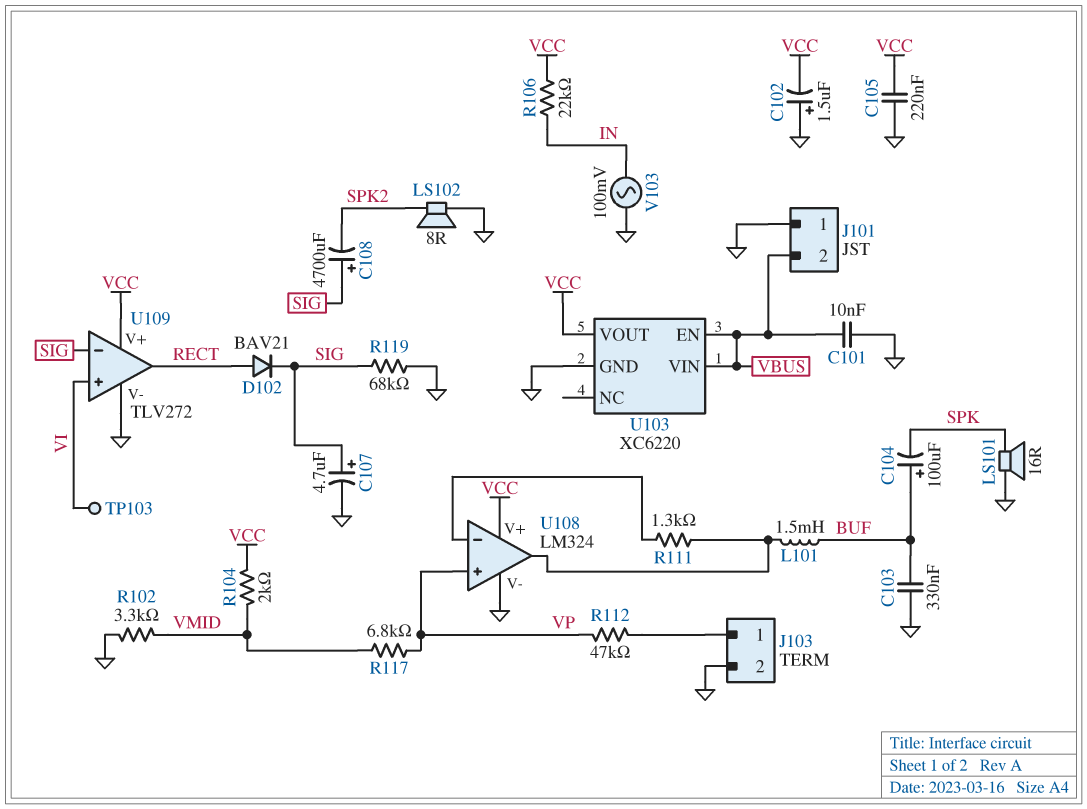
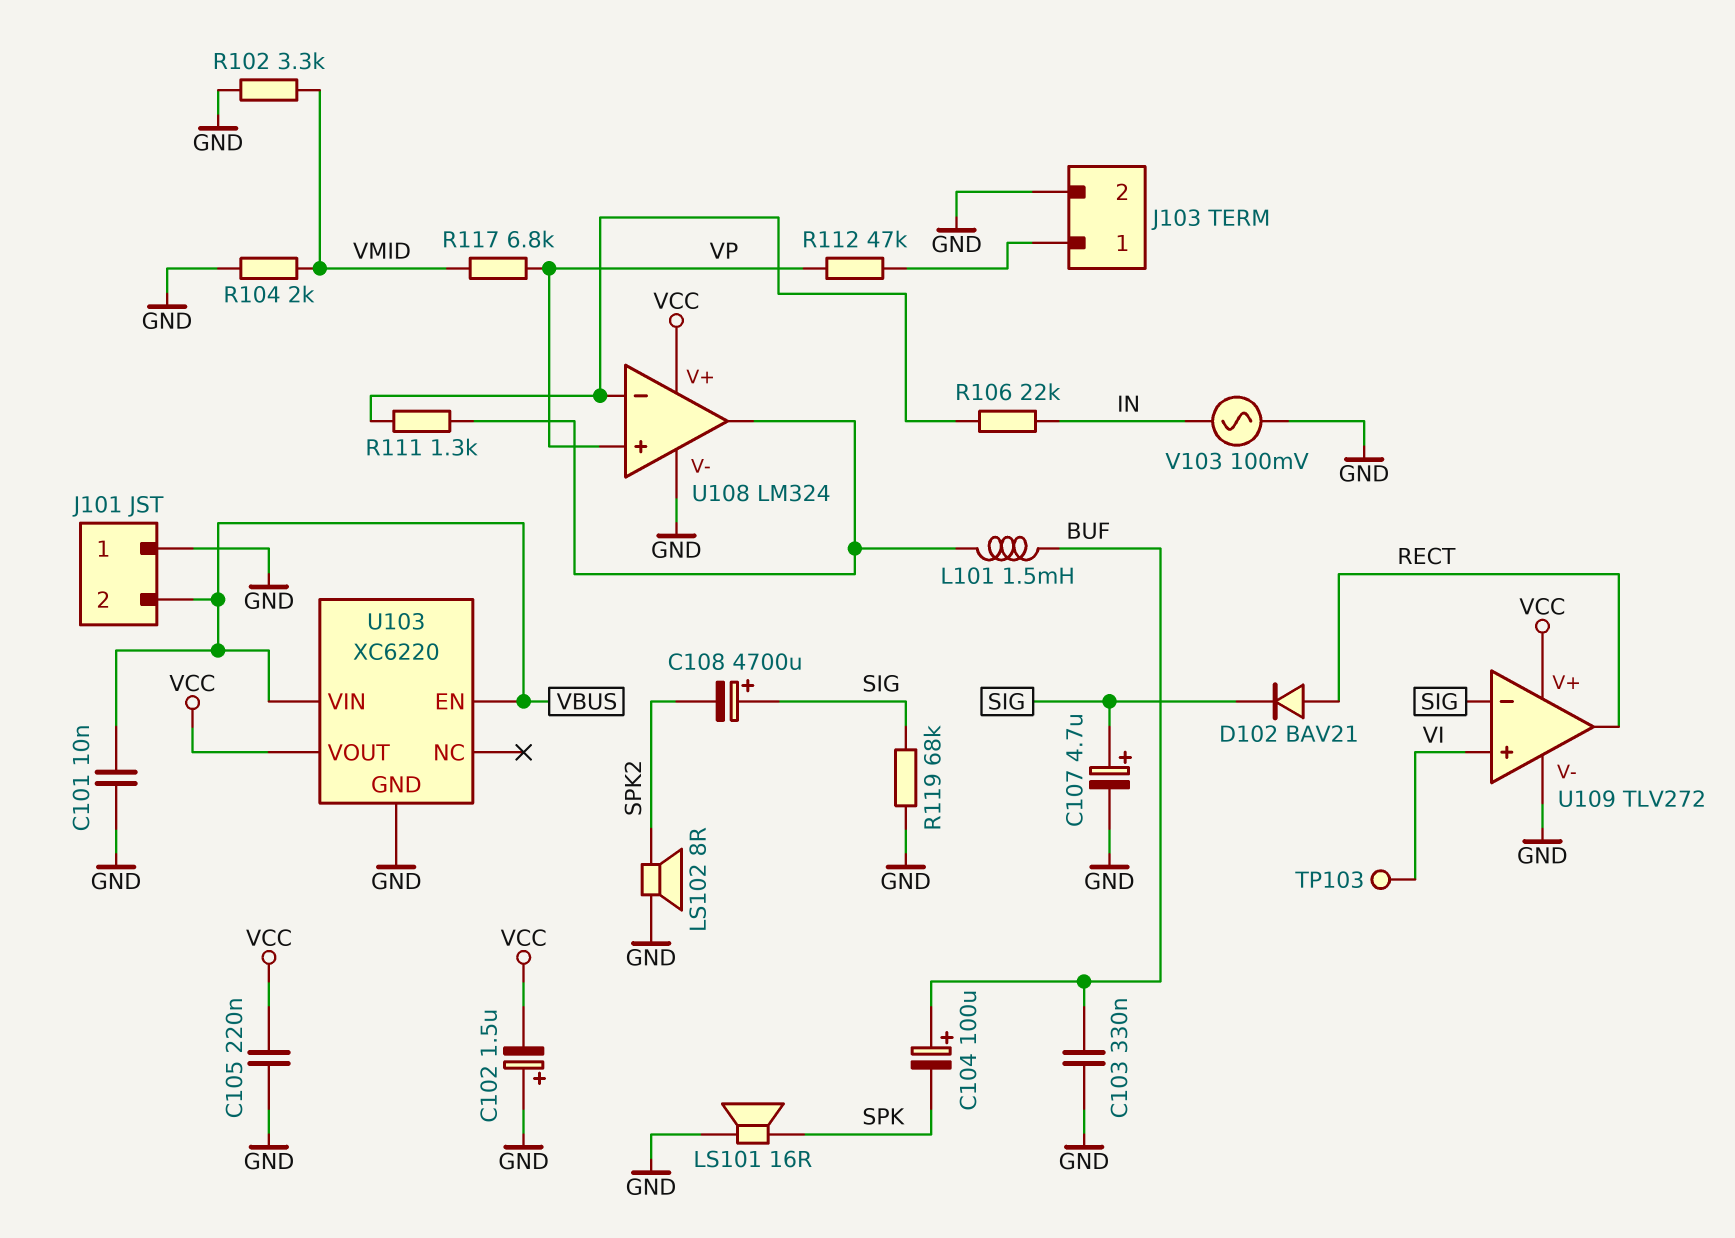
R104: 2k (VCC, VMID) -> 2k (GND, VMID)
R106: 22k (IN, VCC) -> 22k (IN, U108/in-)

